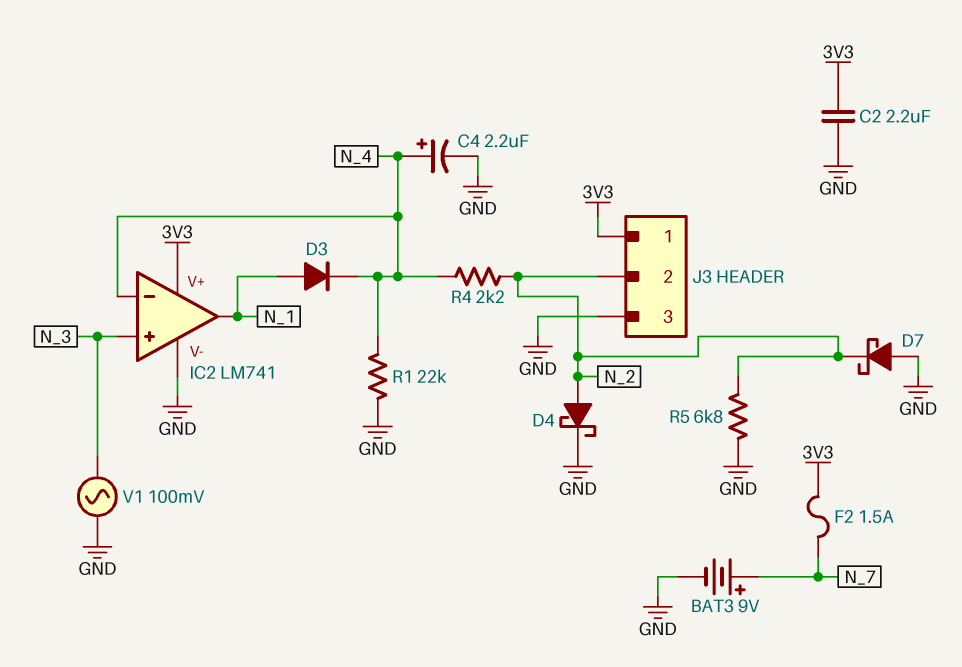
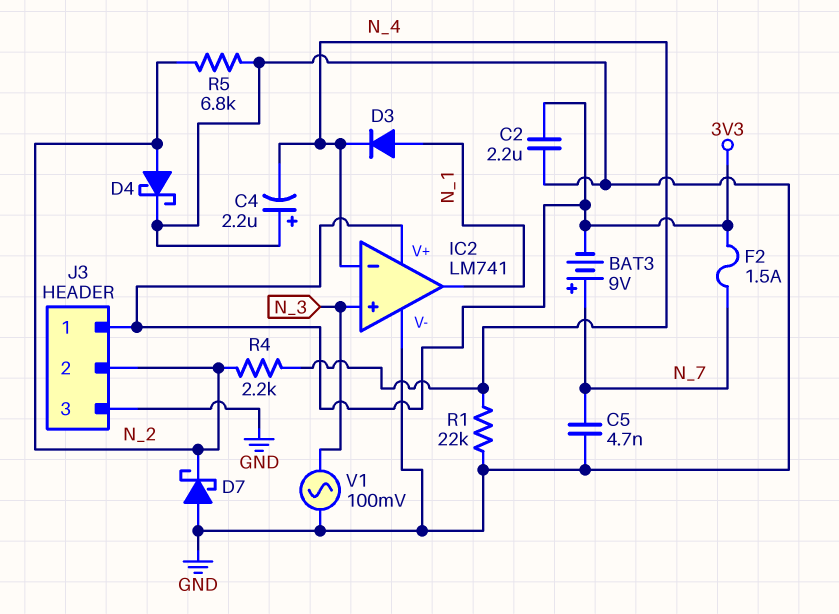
BAT3: 9V (plus N_7, minus GND) -> 9V (plus N_7, minus 3V3)
C4: 2.2uF (plus N_4, minus GND) -> 2.2uF (plus GND, minus N_4)
C5: none -> 4.7nF (GND, N_7)

